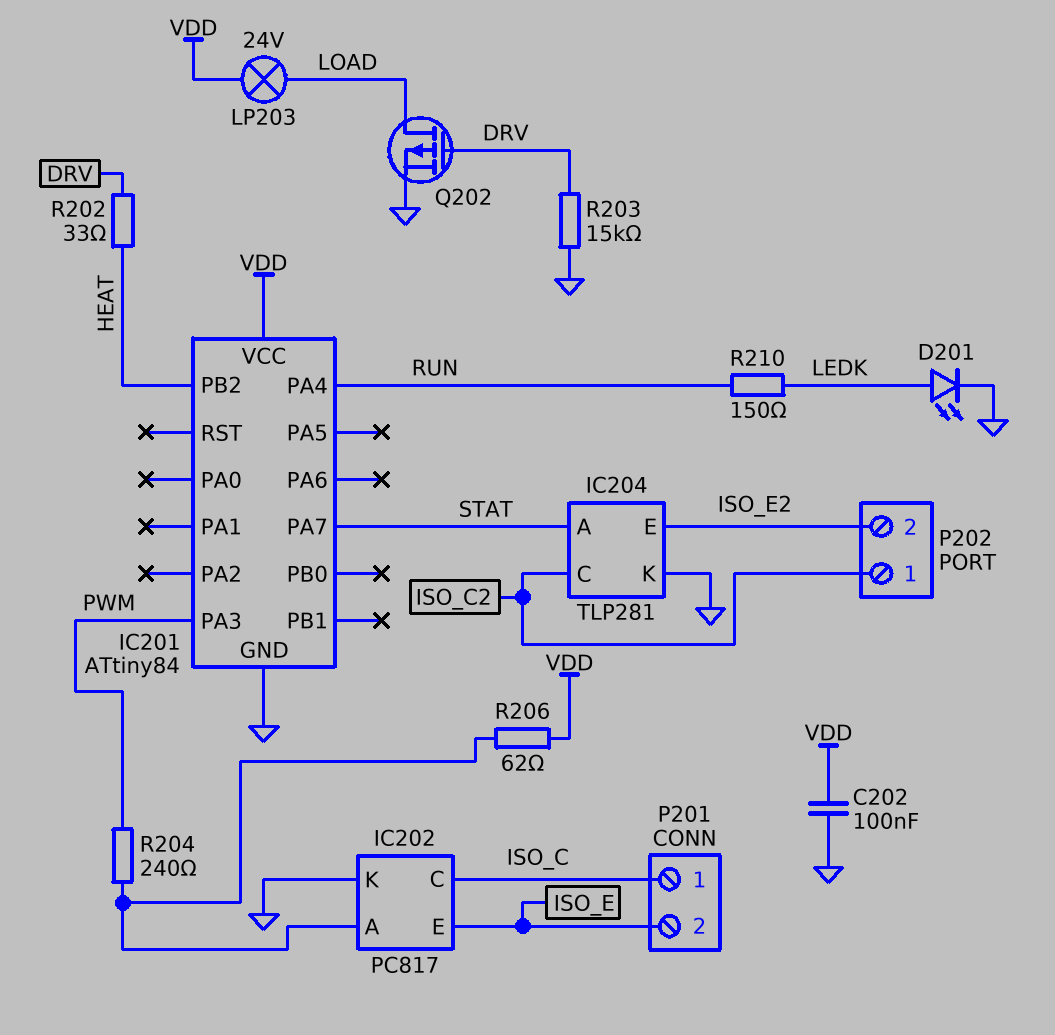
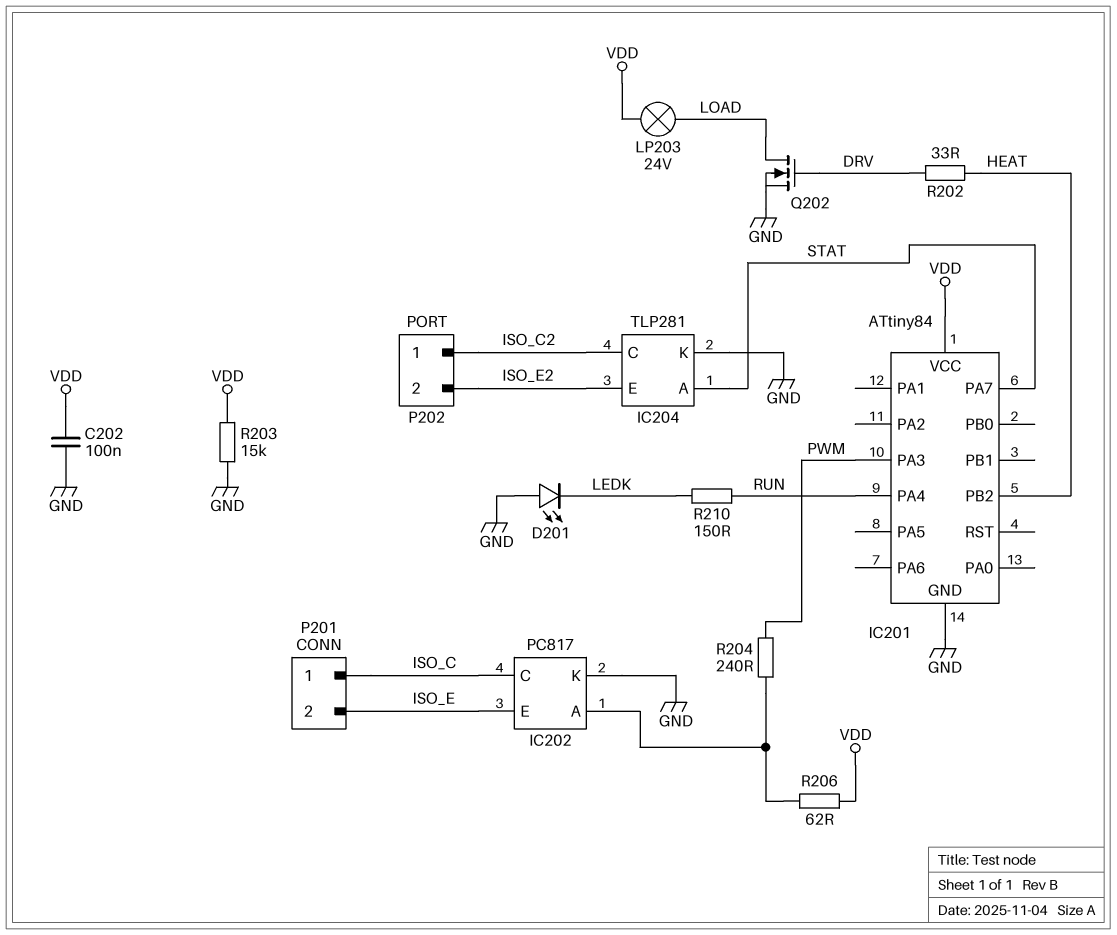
D201: LED (A LEDK, K GND) -> LED (A GND, K LEDK)
Q202: PMOS (G DRV, D LOAD, S GND) -> NMOS (G DRV, D LOAD, S GND)
R203: 15k (DRV, GND) -> 15k (GND, VDD)

